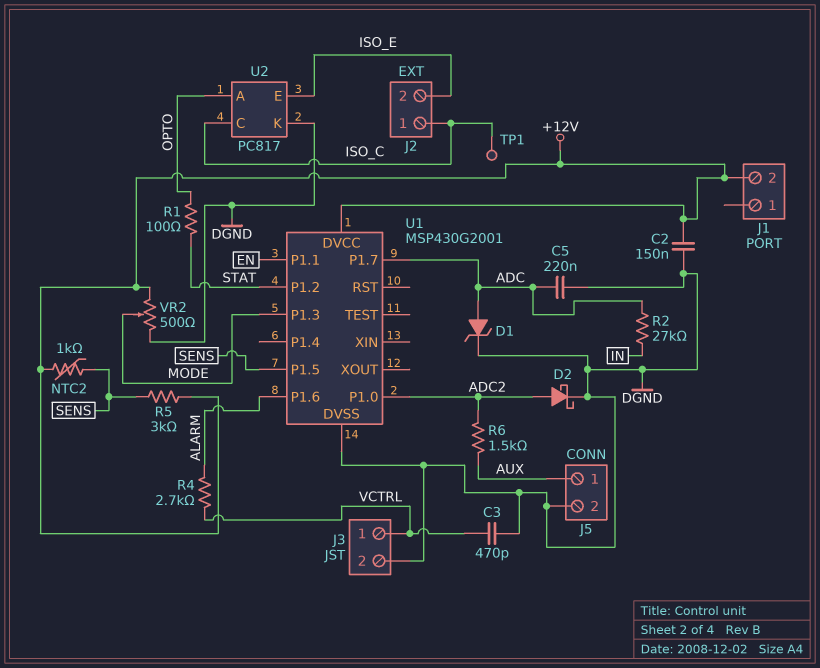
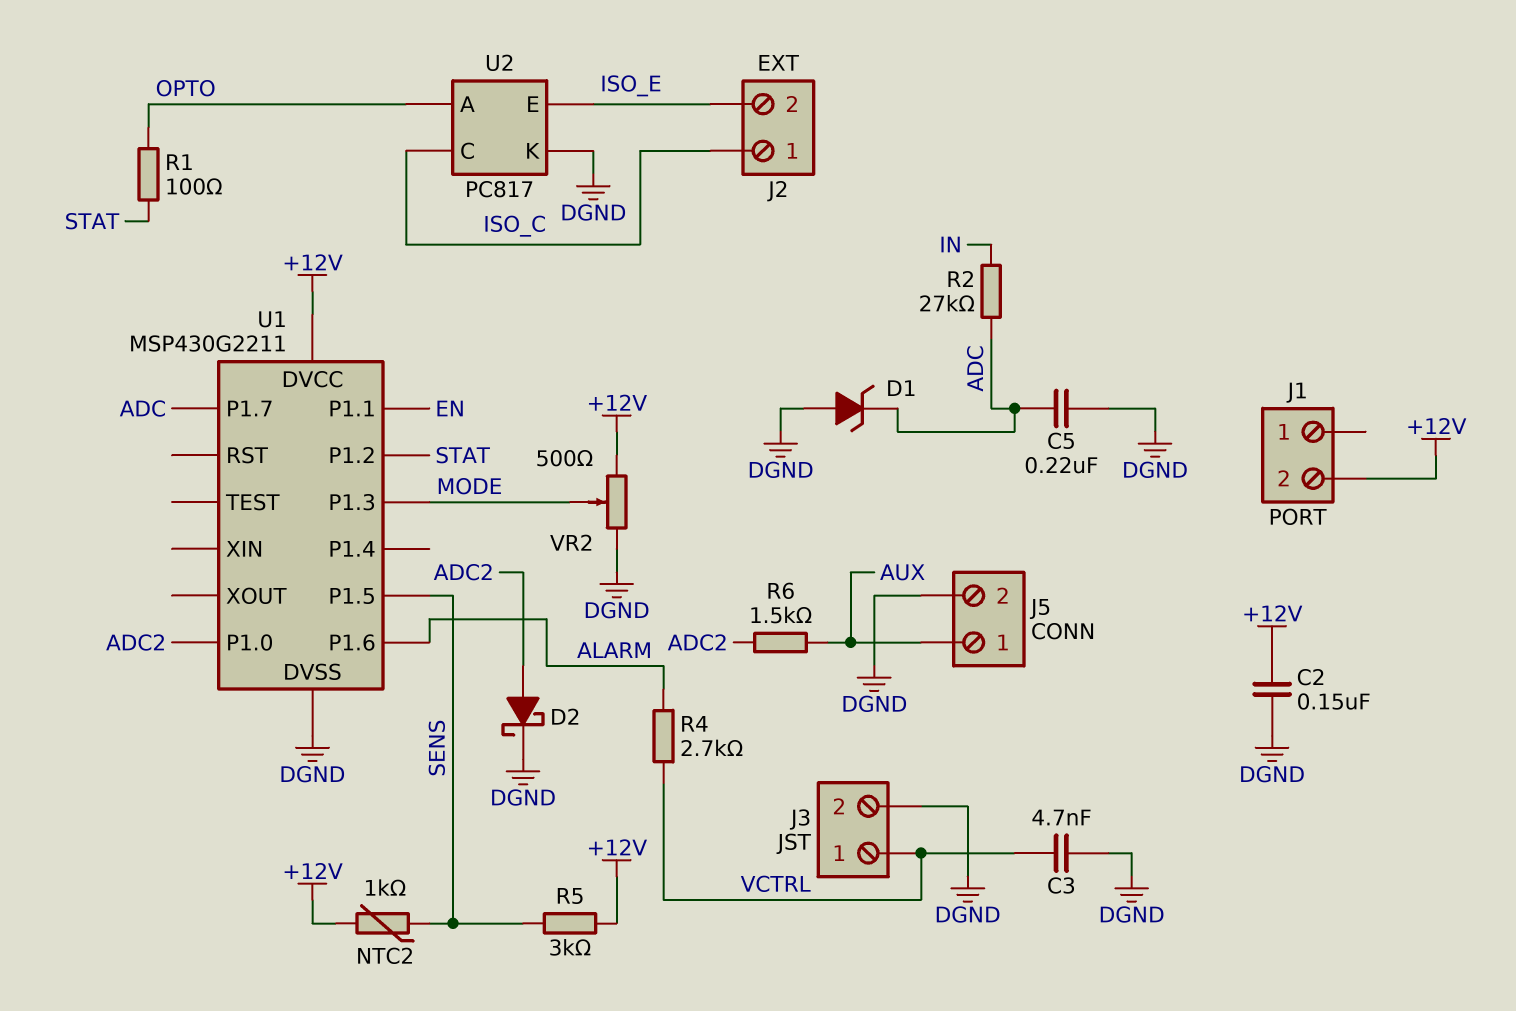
C3: 470pF (DGND, VCTRL) -> 4.7nF (DGND, VCTRL)
D1: zener (A ADC, K DGND) -> zener (A DGND, K ADC)
TP1: test point (ISO_C) -> none
U1: MSP430G2001 -> MSP430G2211

